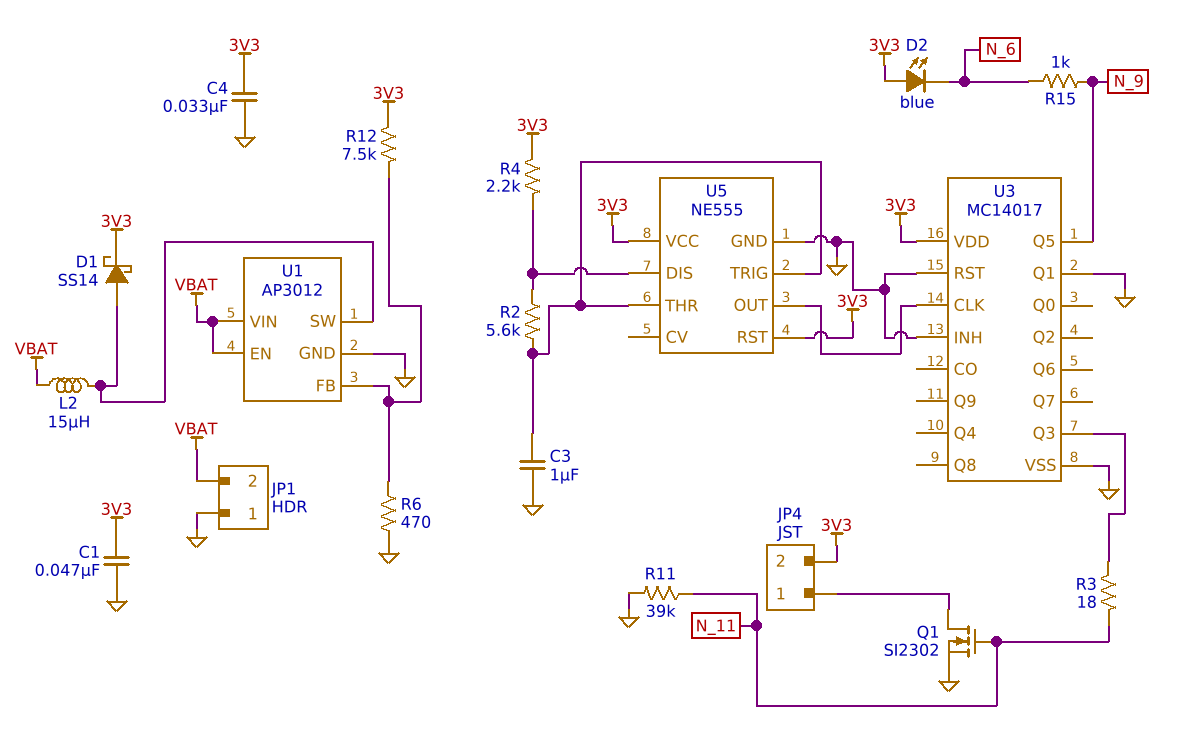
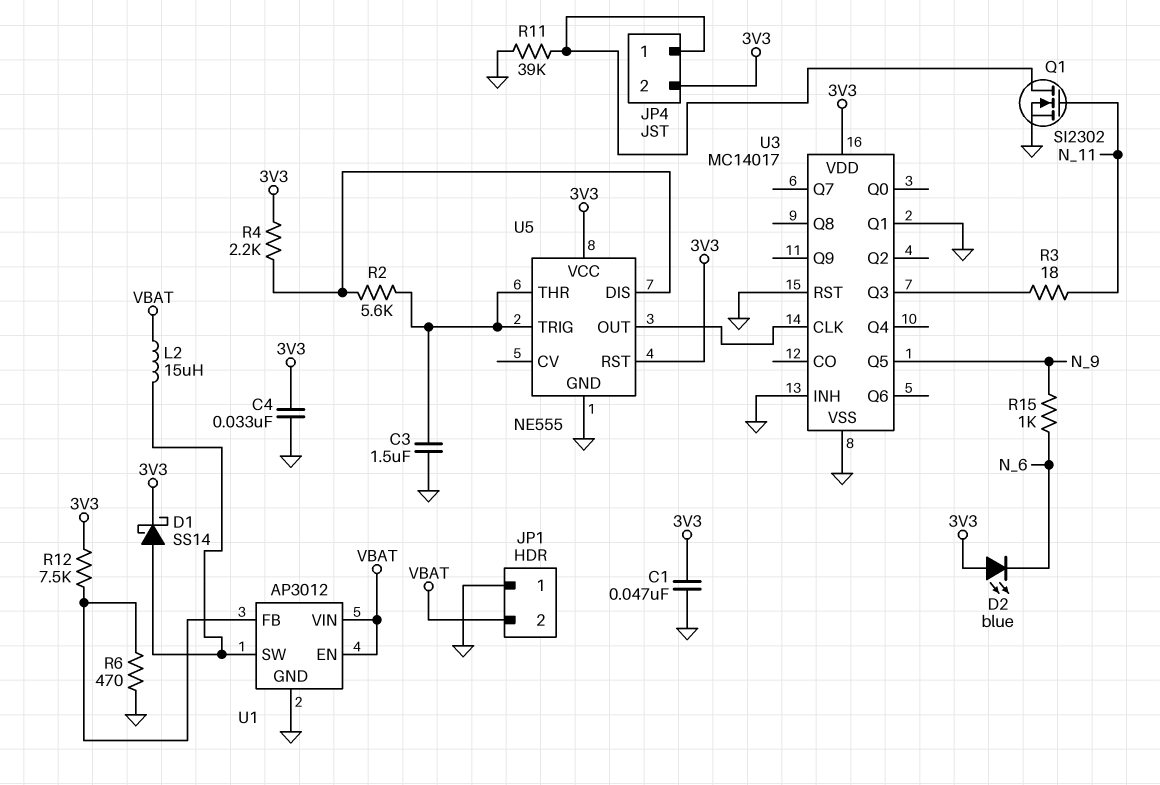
C3: 1uF (GND, U5/THR) -> 1.5uF (GND, U5/THR)
R11: 39k (GND, N_11) -> 39k (GND, JP4/1)

